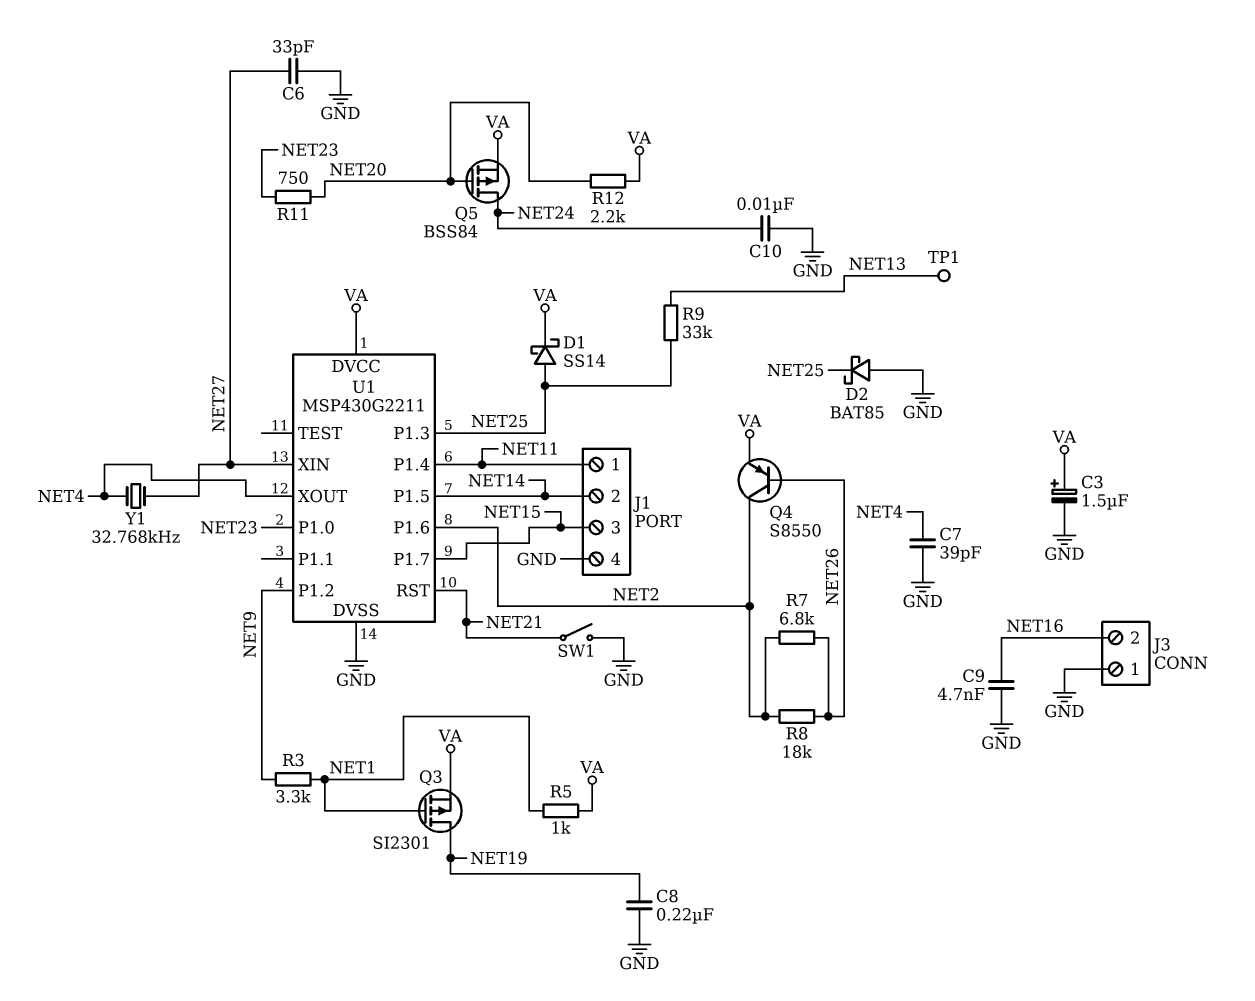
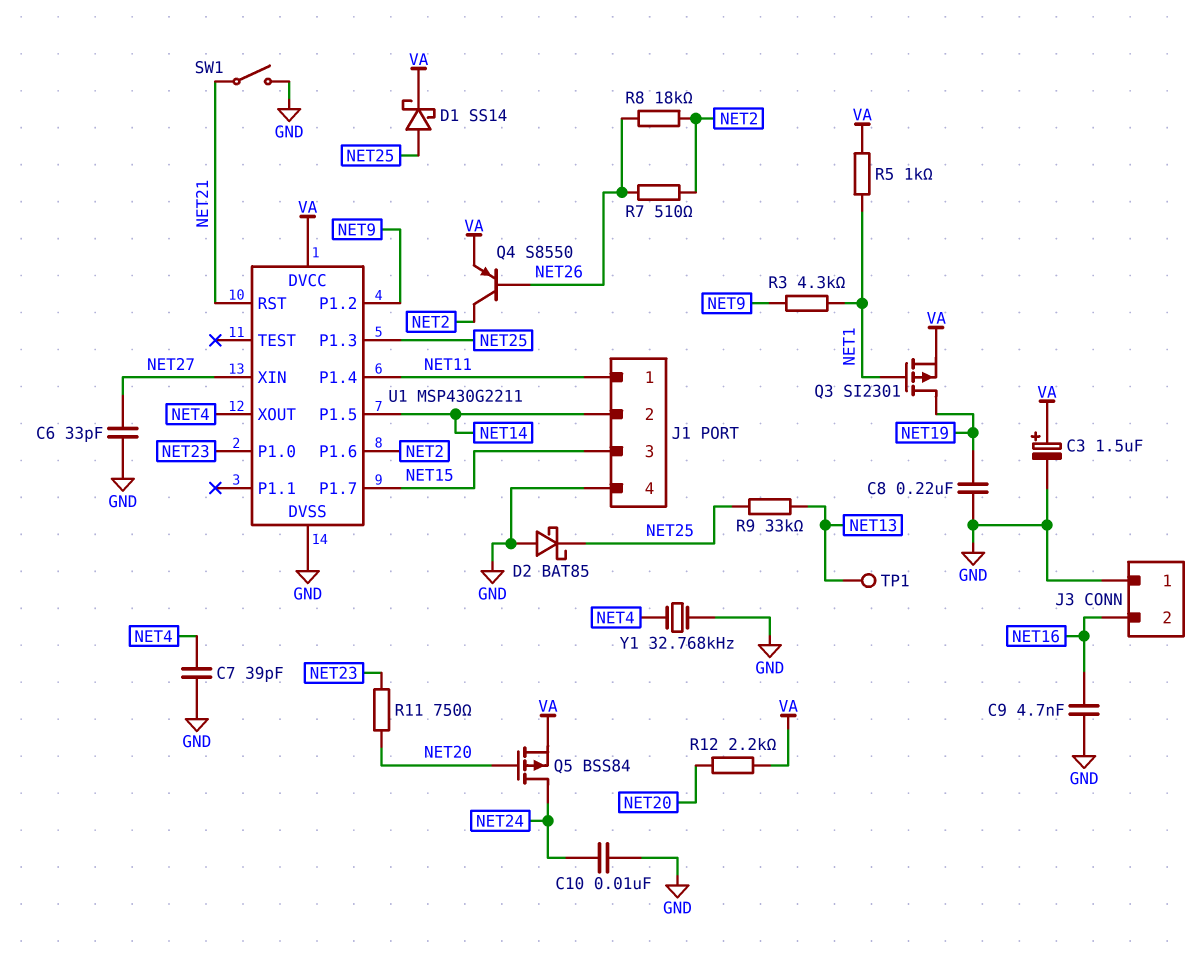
R3: 3.3k (NET1, NET9) -> 4.3k (NET1, NET9)
R7: 6.8k (NET2, NET26) -> 510 (NET2, NET26)
Y1: 32.768kHz (NET4, NET27) -> 32.768kHz (GND, NET4)

